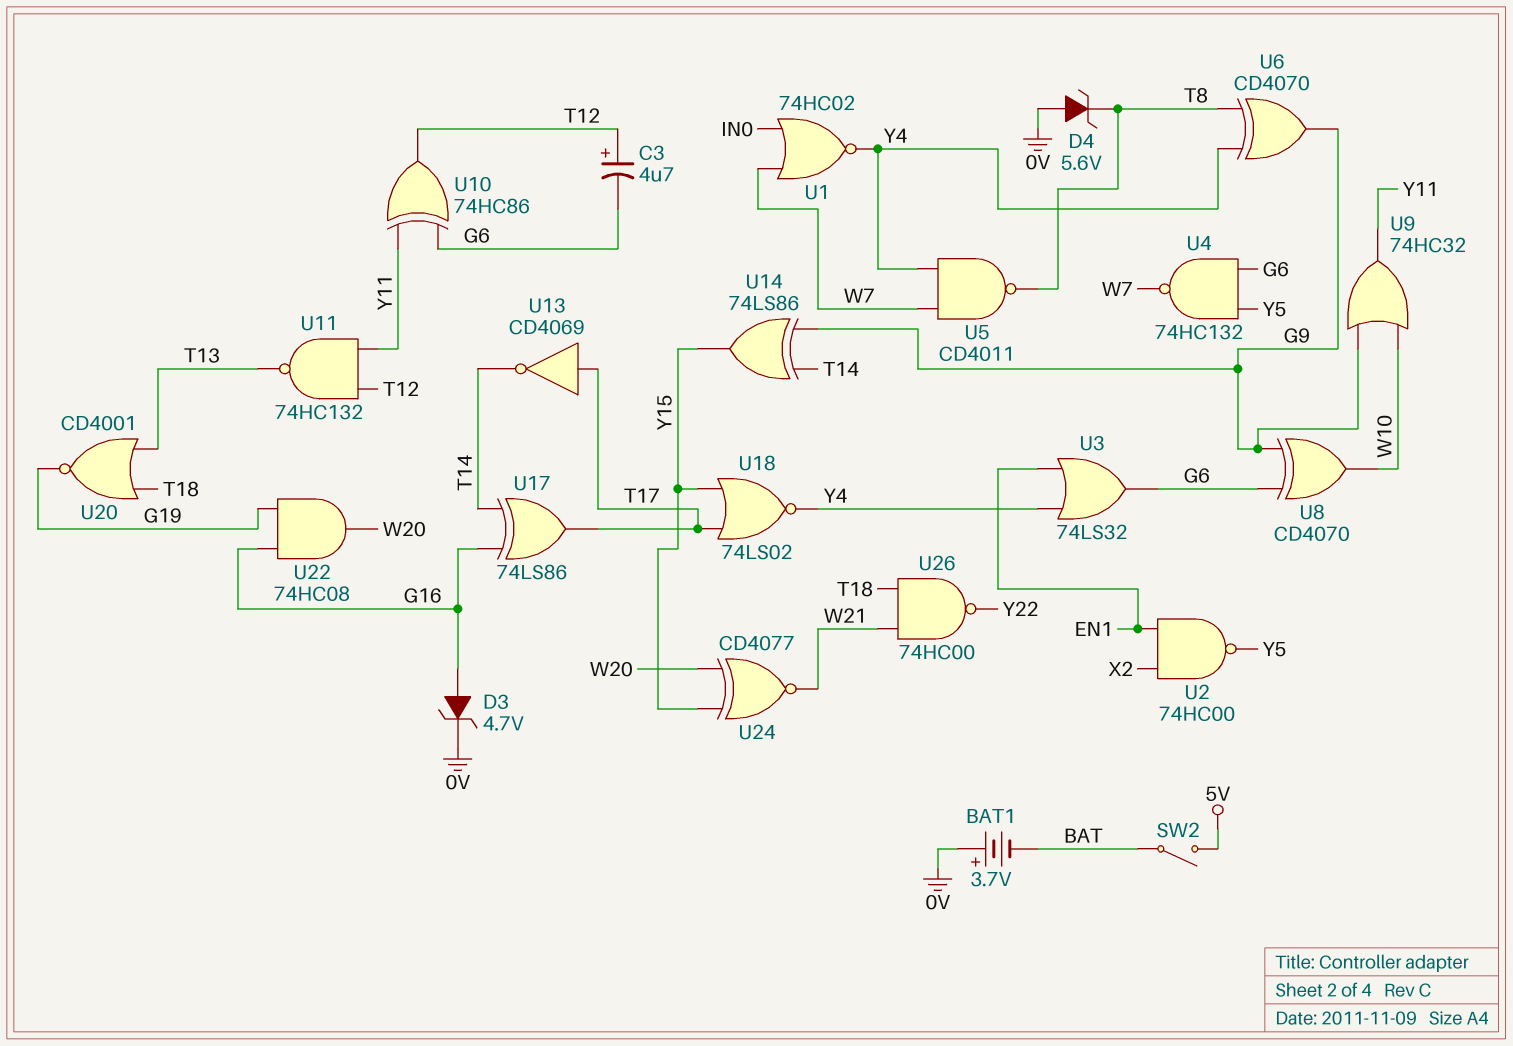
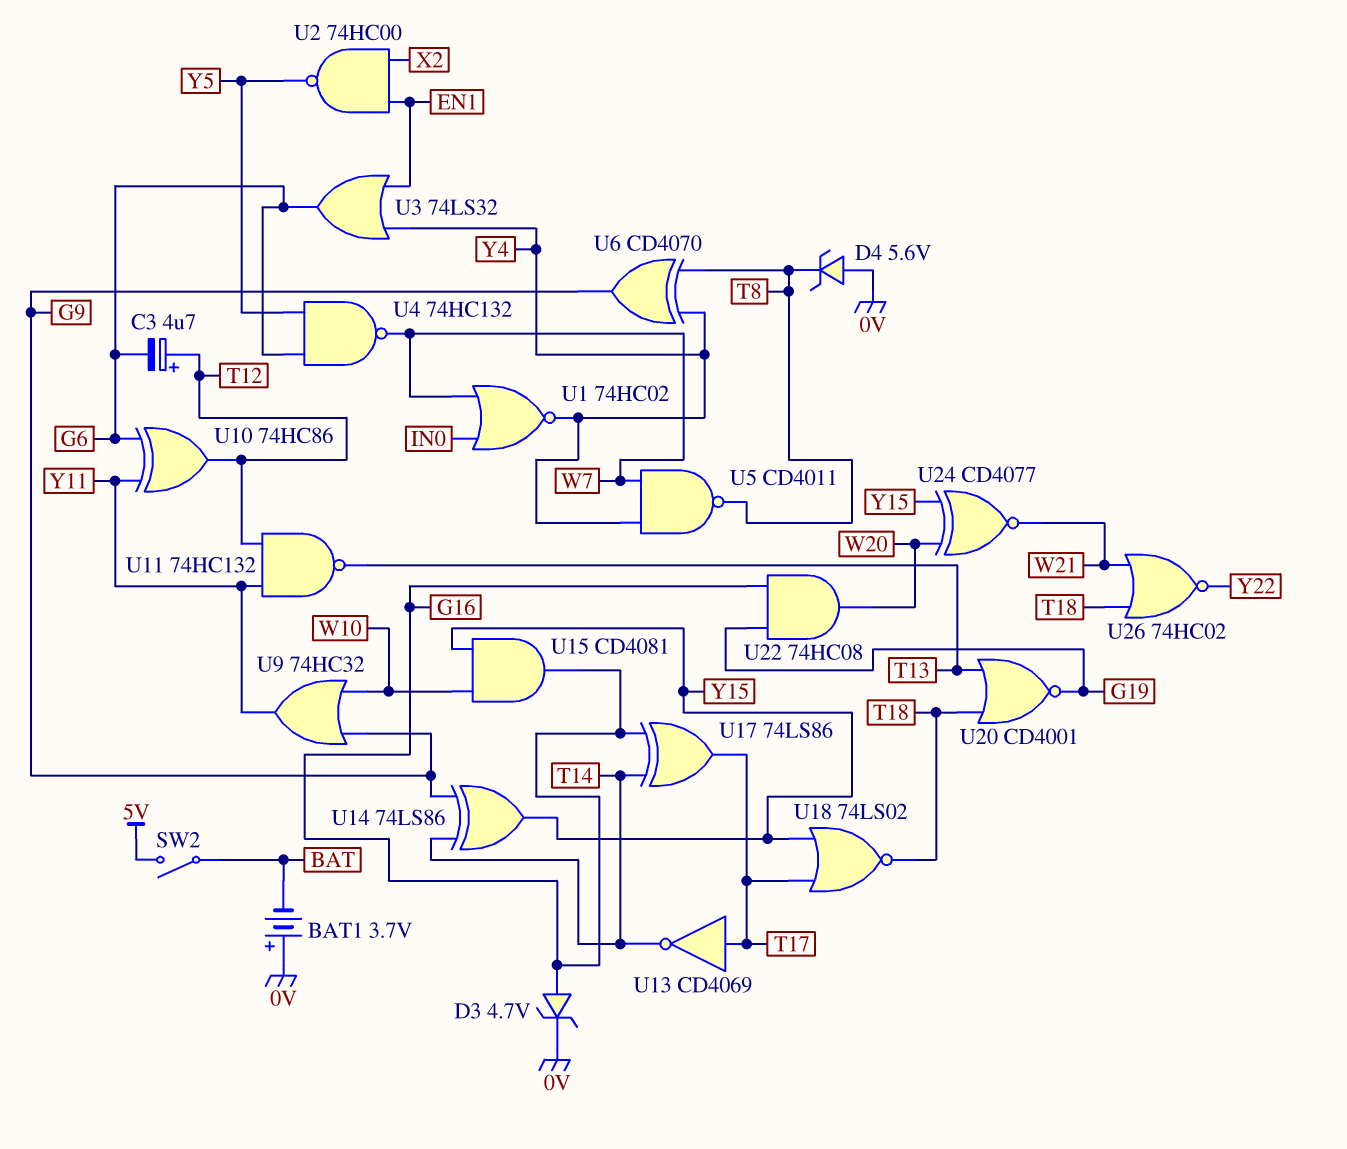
U8: XOR CD4070 (in G6, in G9, out W10) -> none
U15: none -> AND CD4081 (in W10, in Y15, out G16)
U18: NOR 74LS02 (in T17, in Y15, out Y4) -> NOR 74LS02 (in T17, in Y15, out T18)
U26: NAND 74HC00 (in T18, in W21, out Y22) -> NOR 74HC02 (in T18, in W21, out Y22)

